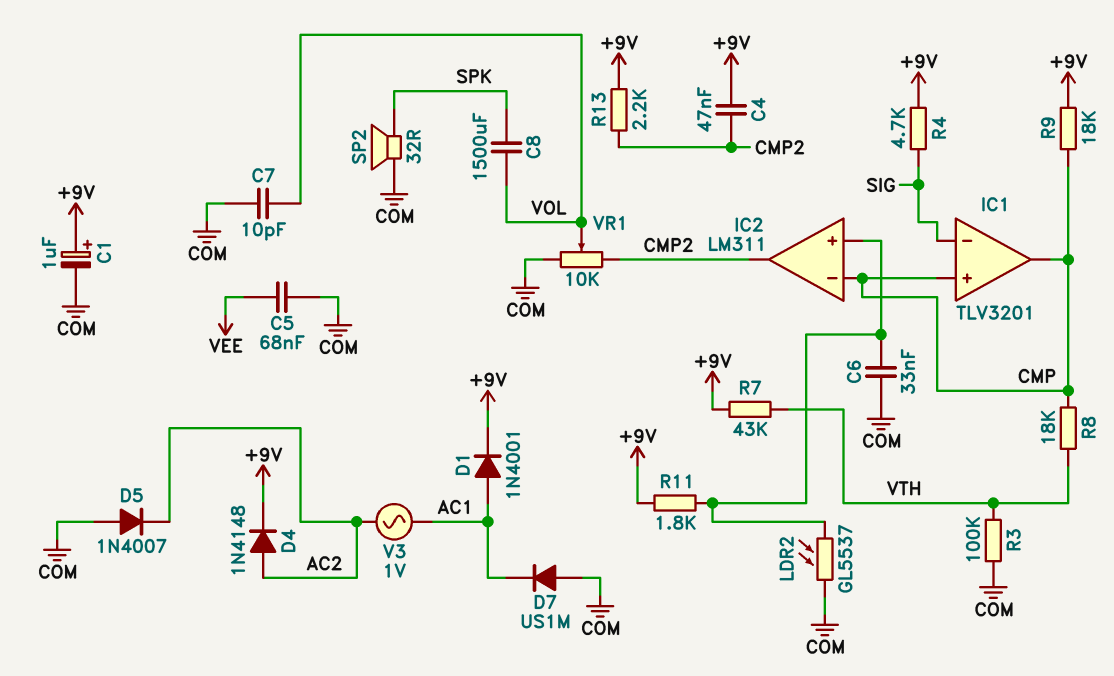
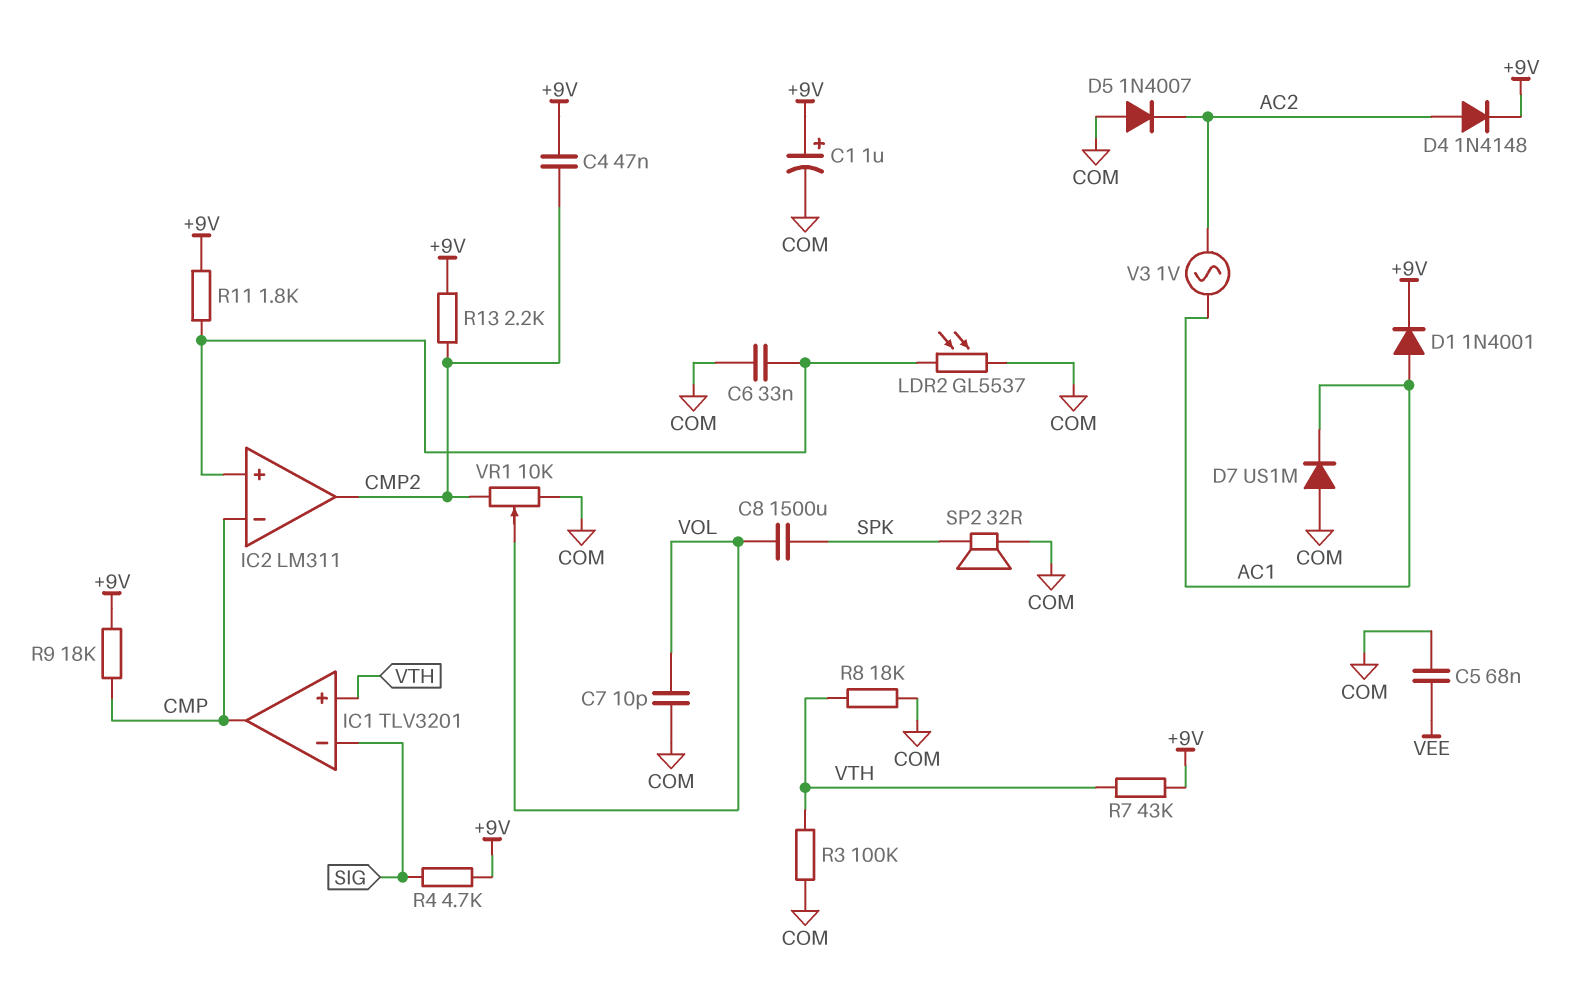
IC1 pin in+: CMP -> VTH
R8: 18k (CMP, VTH) -> 18k (COM, VTH)

